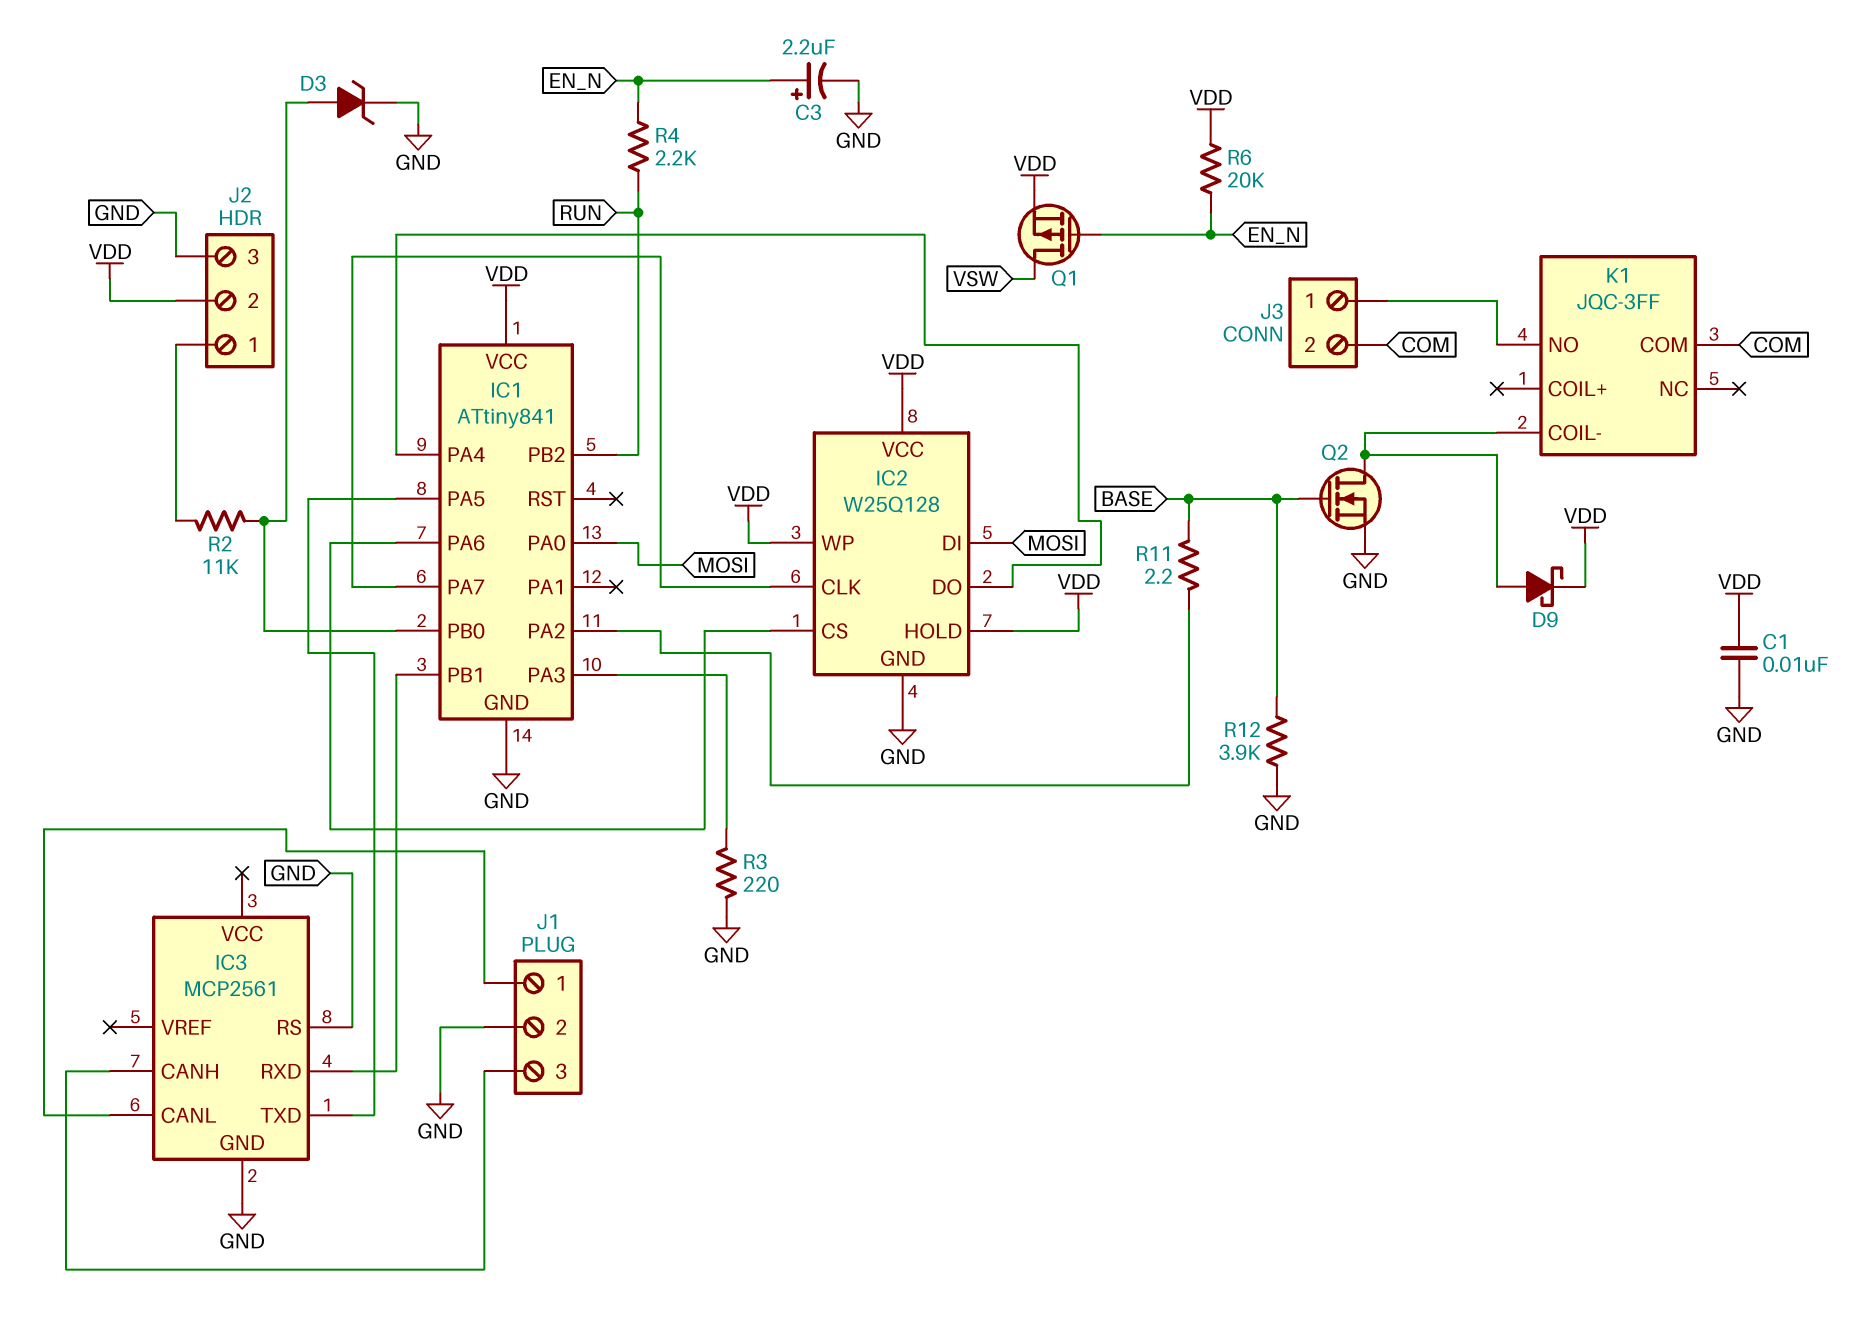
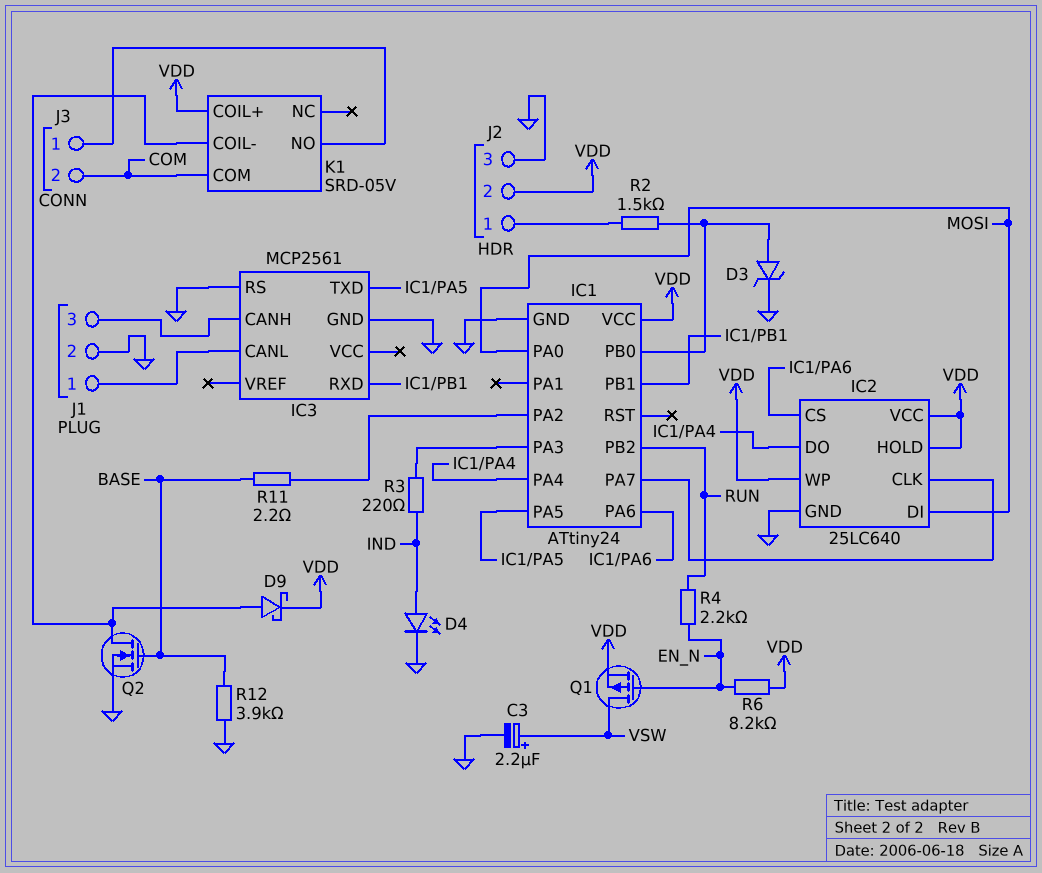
C1: 10nF (GND, VDD) -> none
C3: 2.2uF (plus EN_N, minus GND) -> 2.2uF (plus VSW, minus GND)
D4: none -> LED (A IND, K GND)
IC1: ATtiny841 -> ATtiny24
IC2: W25Q128 -> 25LC640
K1: JQC-3FF -> SRD-05V
K1 pin COIL+: none -> VDD
R2: 11k (IC1/PB0, J2/1) -> 1.5k (IC1/PB0, J2/1)
R3: 220 (GND, IC1/PA3) -> 220 (IC1/PA3, IND)
R6: 20k (EN_N, VDD) -> 8.2k (EN_N, VDD)

